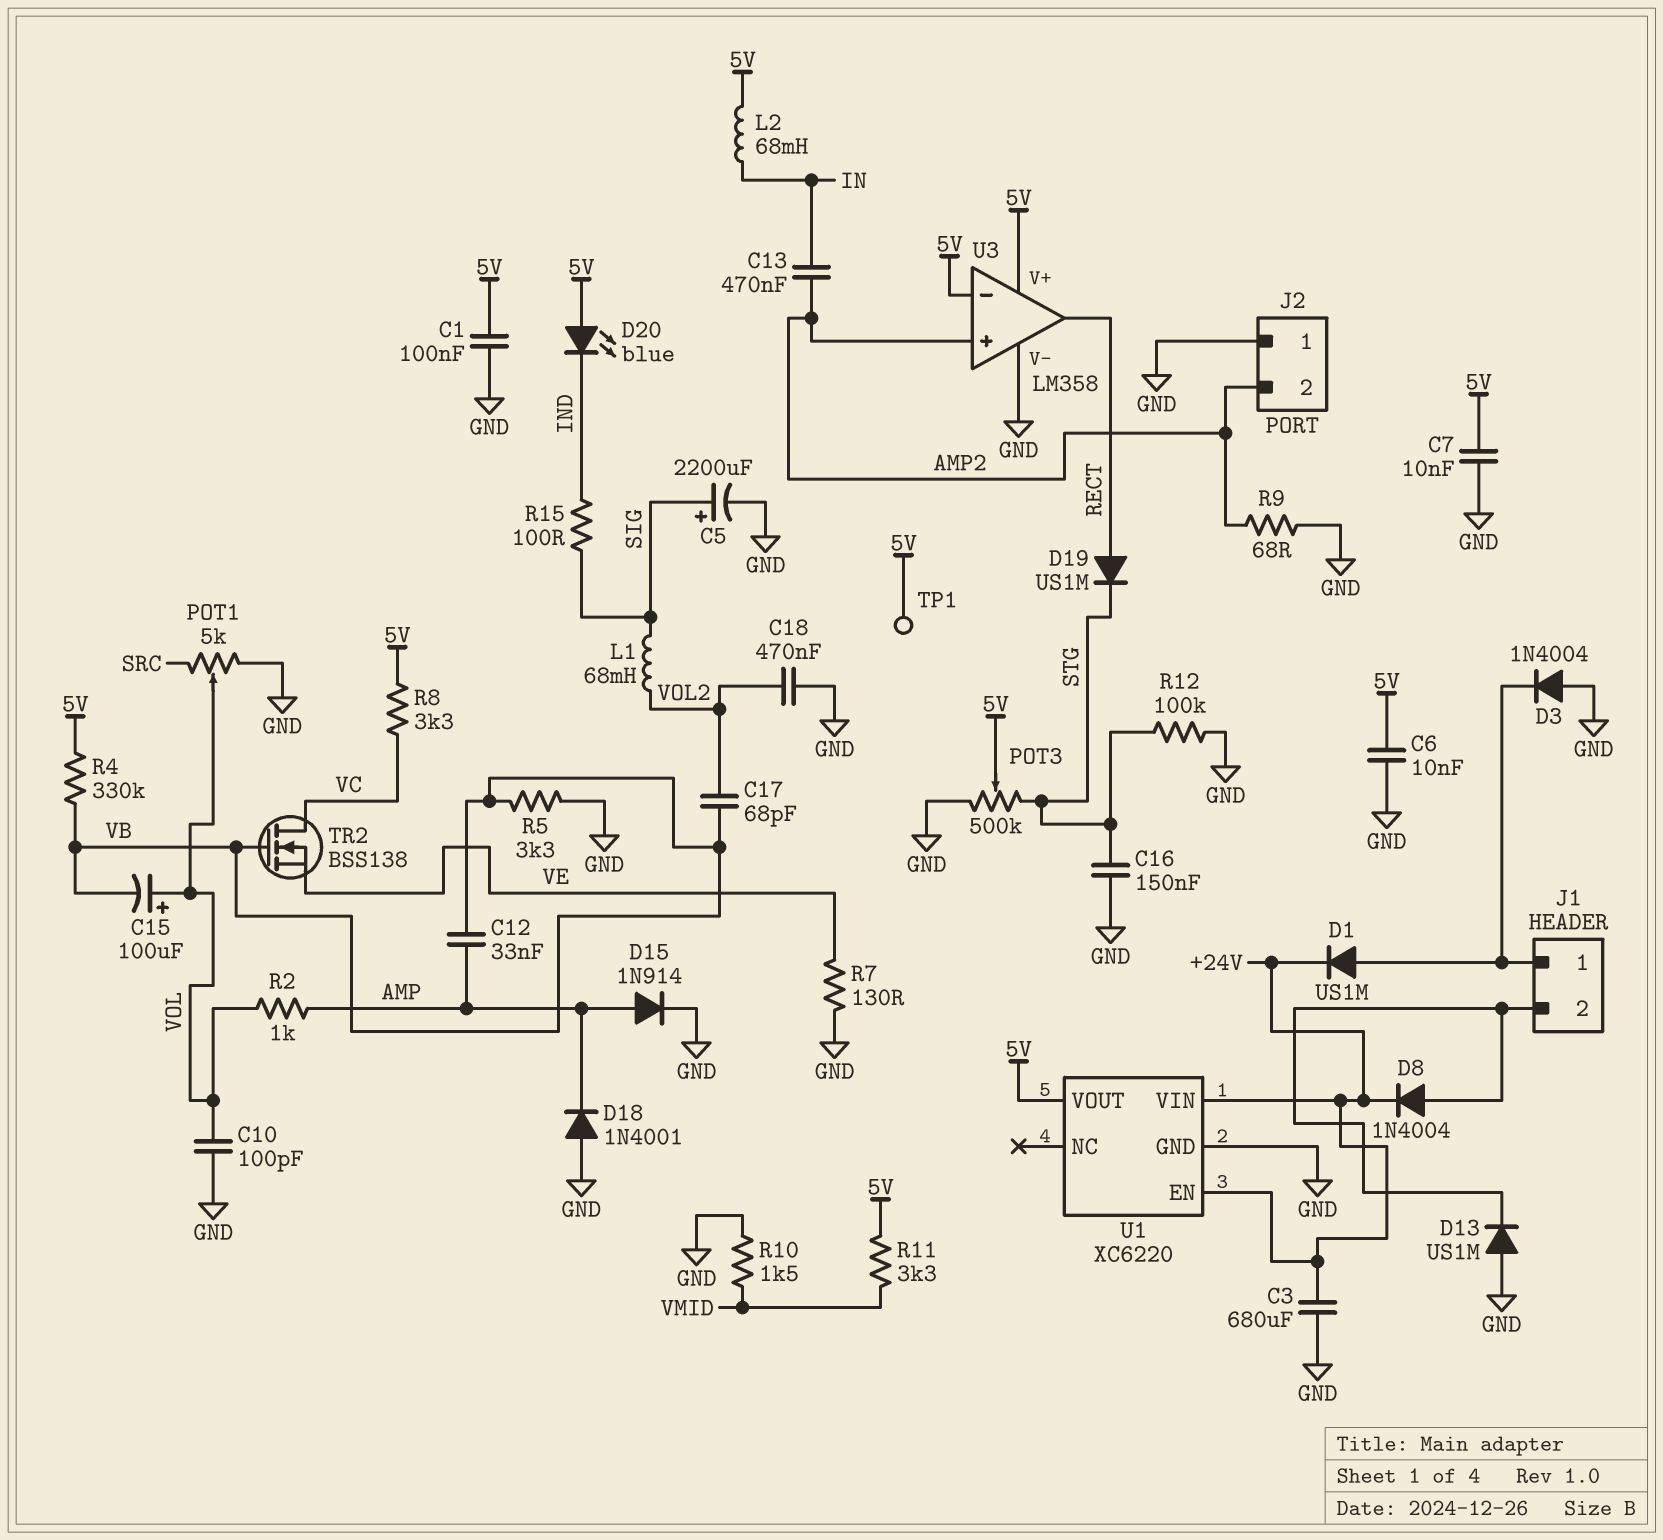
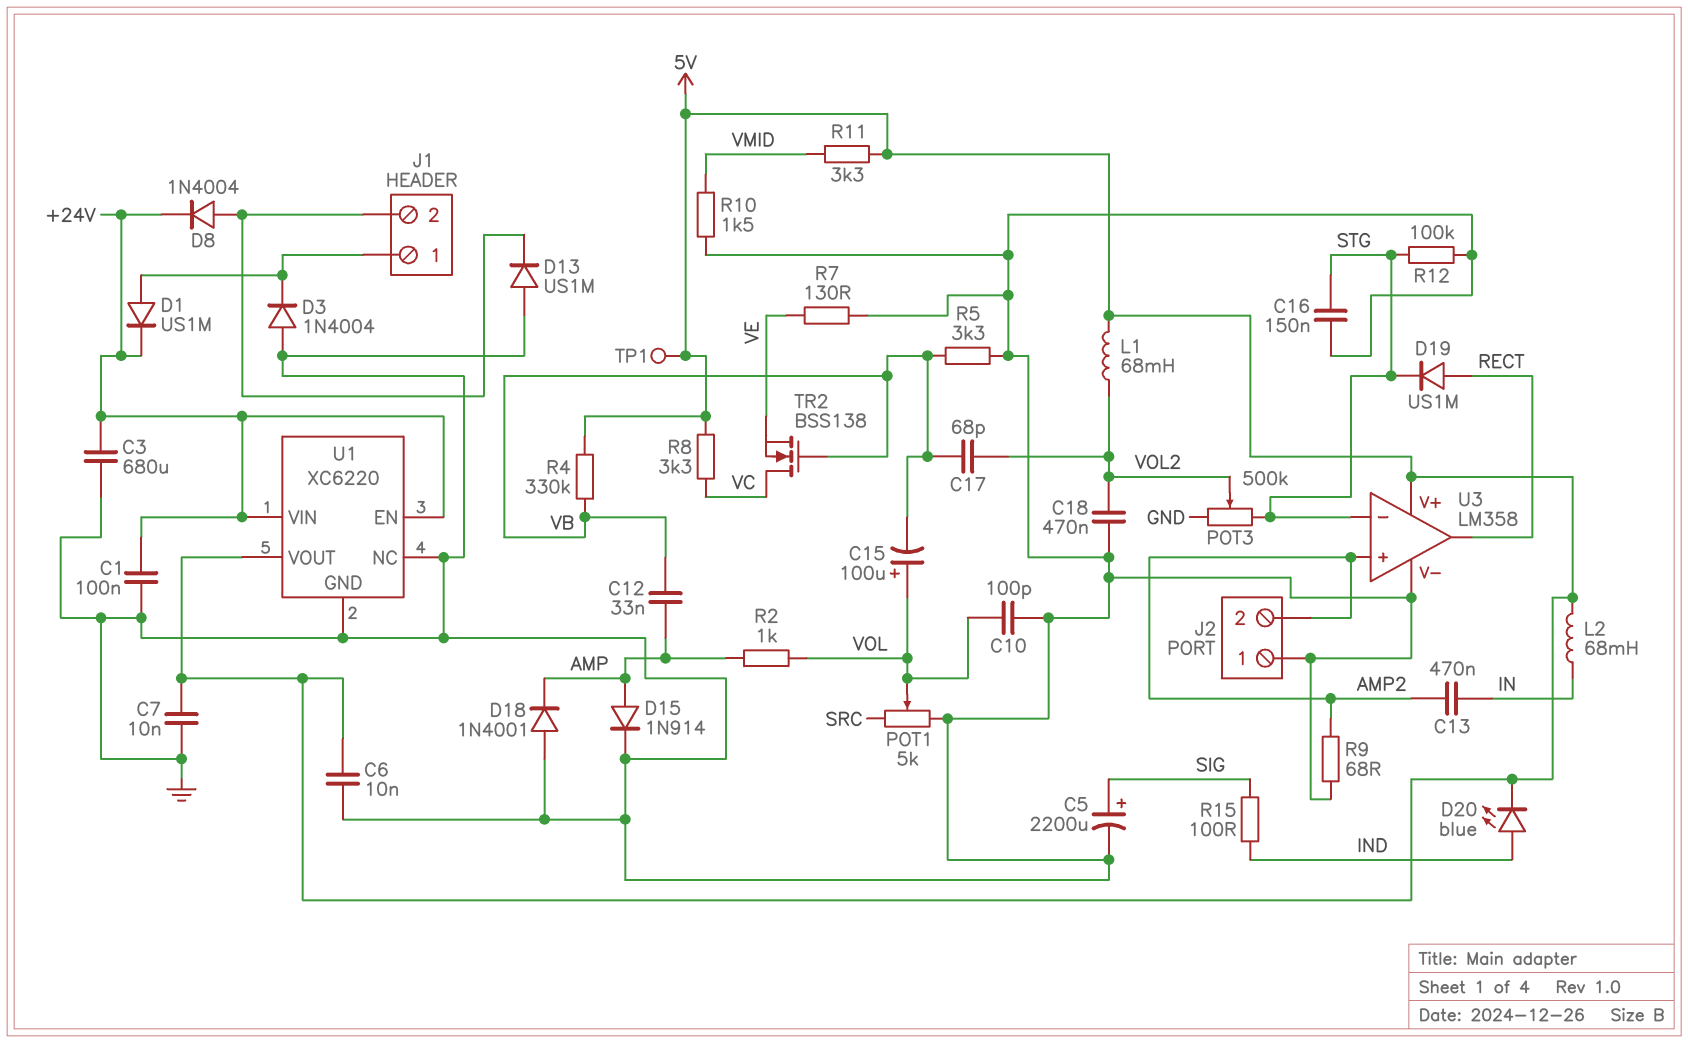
C1: 100nF (5V, GND) -> 100nF (+24V, GND)
D20: LED blue (A 5V, K IND) -> LED blue (A IND, K 5V)
L1: 68mH (SIG, VOL2) -> 68mH (5V, VOL2)
POT3: 500k (GND, STG, wiper 5V) -> 500k (GND, STG, wiper VOL2)
U1 pin NC: none -> GND
U3 pin in-: 5V -> STG

